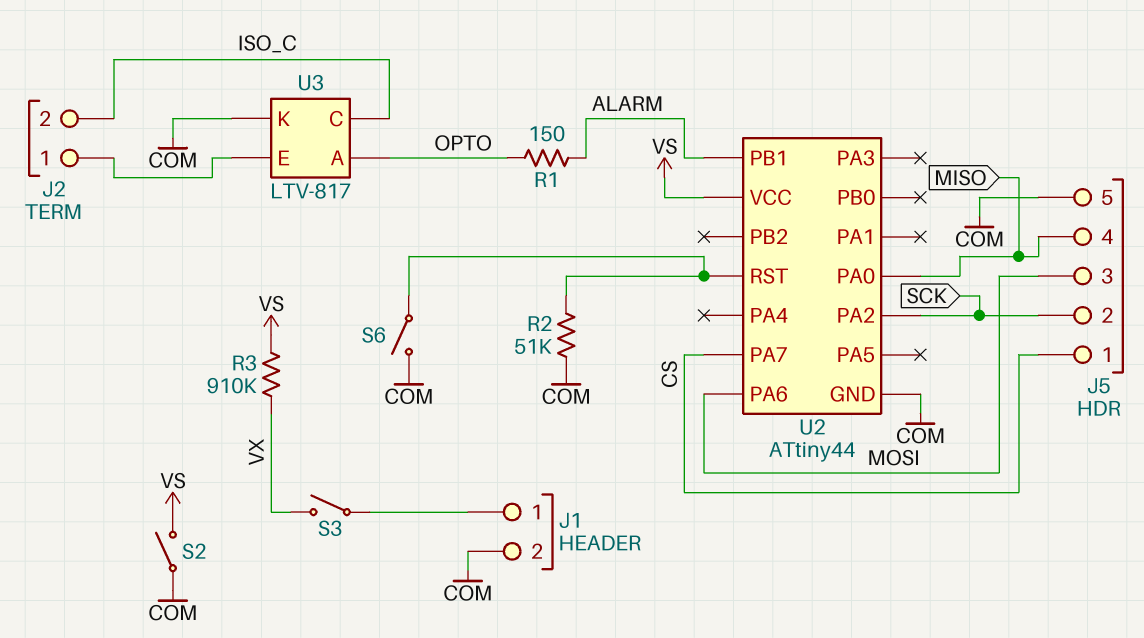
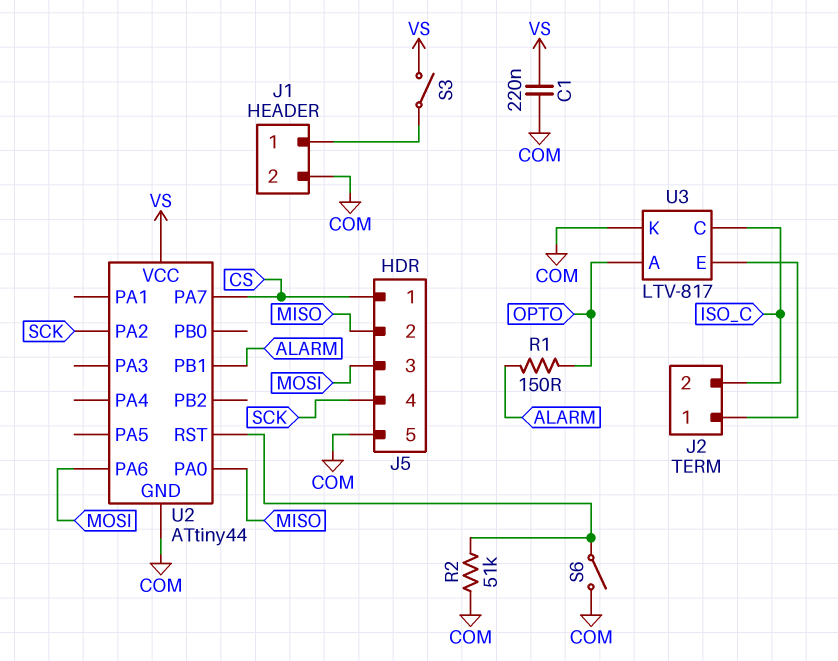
C1: none -> 220nF (COM, VS)
J5 pin 2: SCK -> MISO
J5 pin 4: MISO -> SCK
R3: 910k (VS, VX) -> none
S2: switch (COM, VS) -> none
S3: switch (J1/1, VX) -> switch (J1/1, VS)

